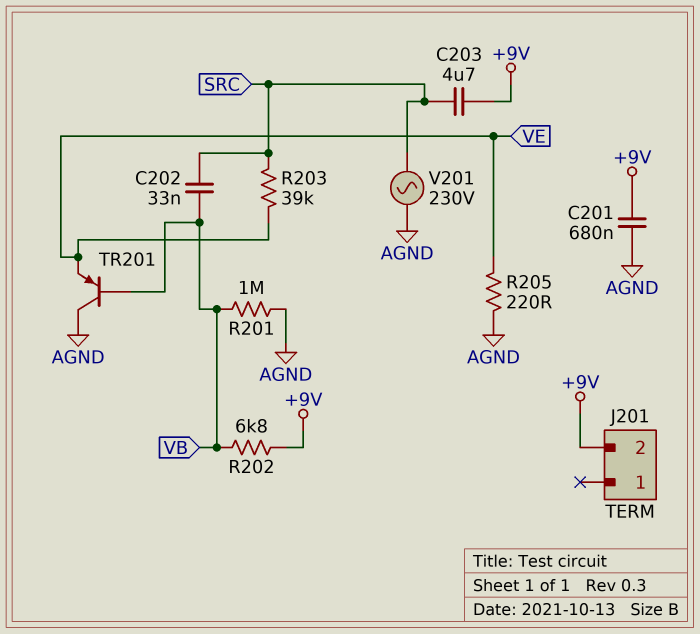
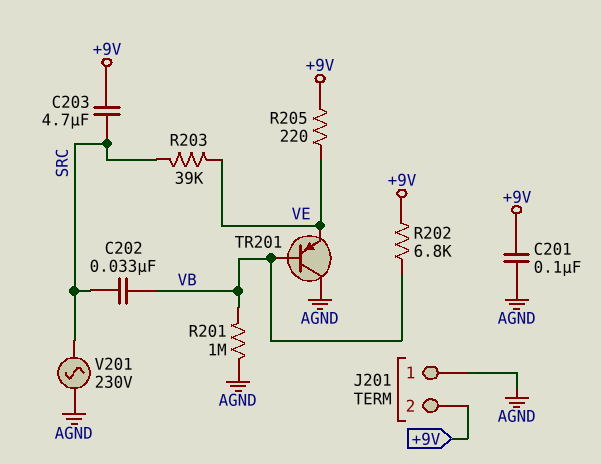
C201: 680nF (+9V, AGND) -> 100nF (+9V, AGND)
J201 pin 1: none -> AGND
R205: 220 (AGND, VE) -> 220 (+9V, VE)

